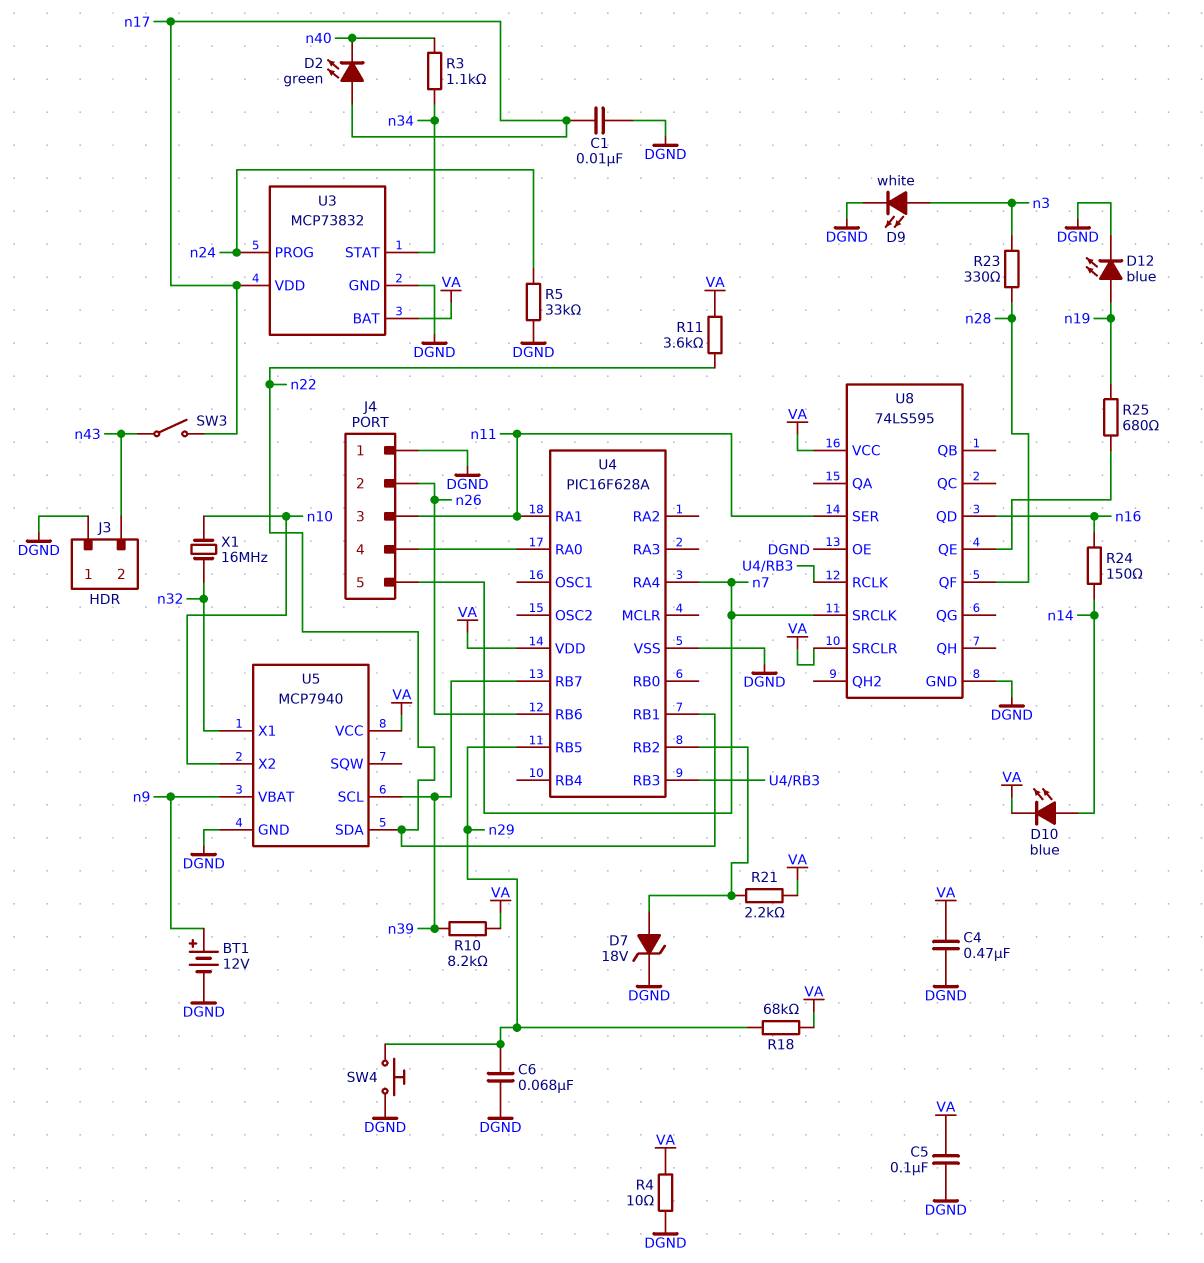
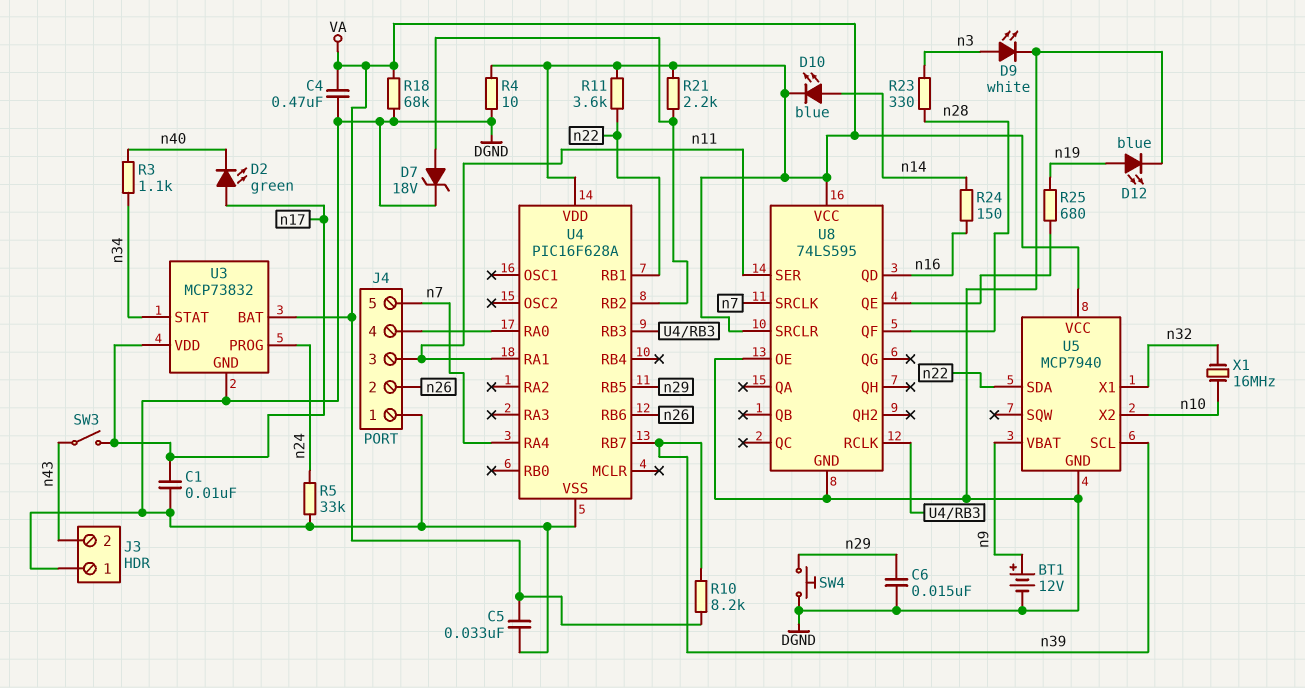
C5: 100nF (DGND, VA) -> 33nF (DGND, VA)
C6: 68nF (DGND, n29) -> 15nF (DGND, n29)
R18: 68k (VA, n29) -> 68k (DGND, VA)

